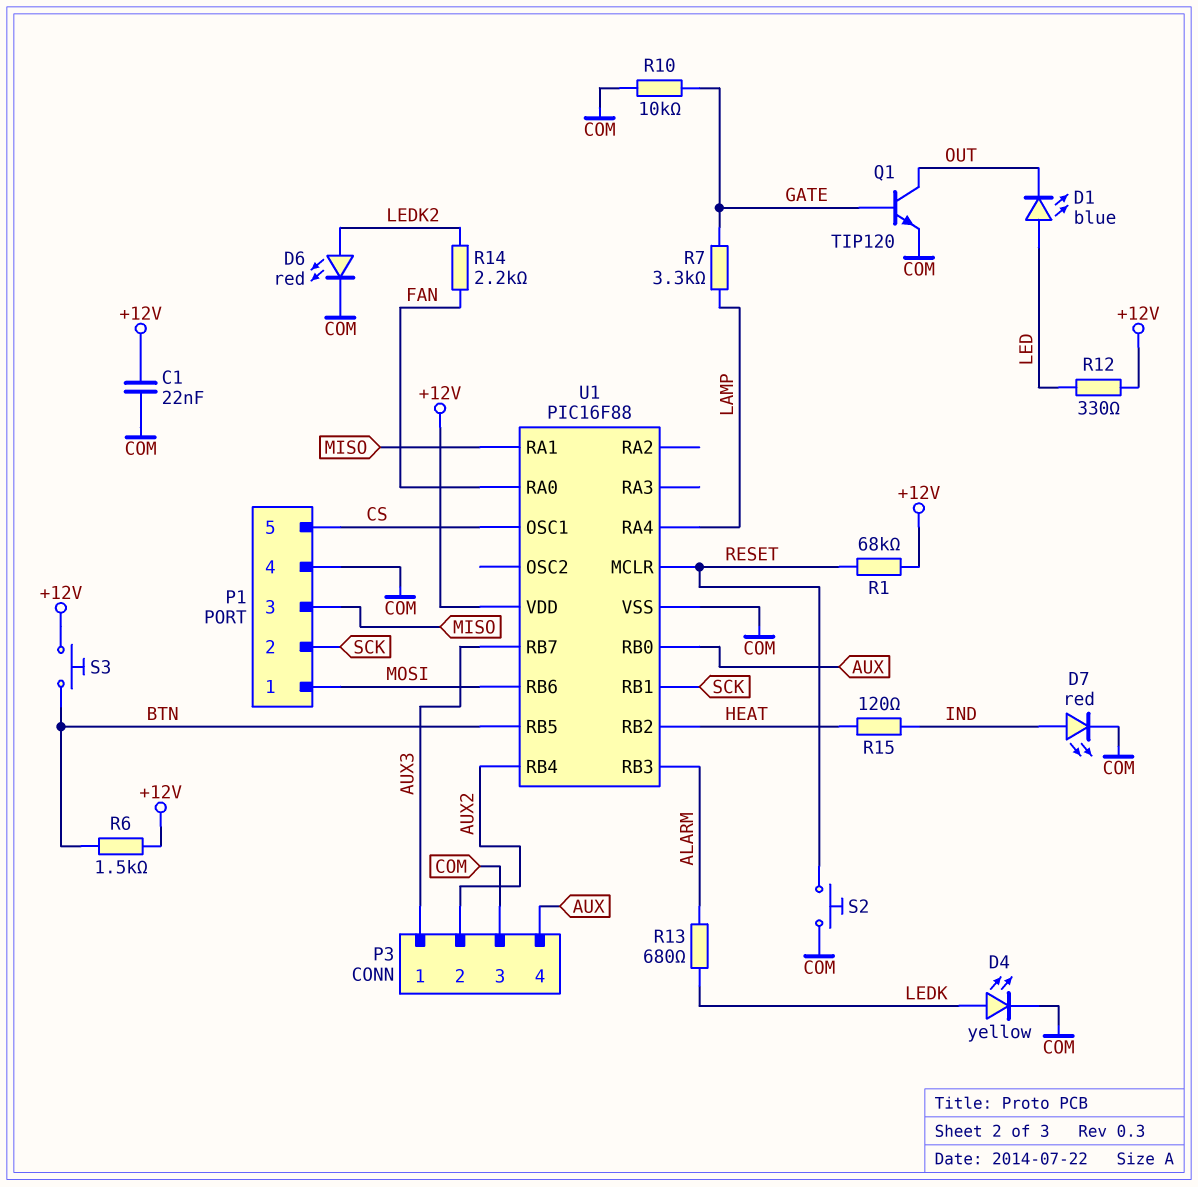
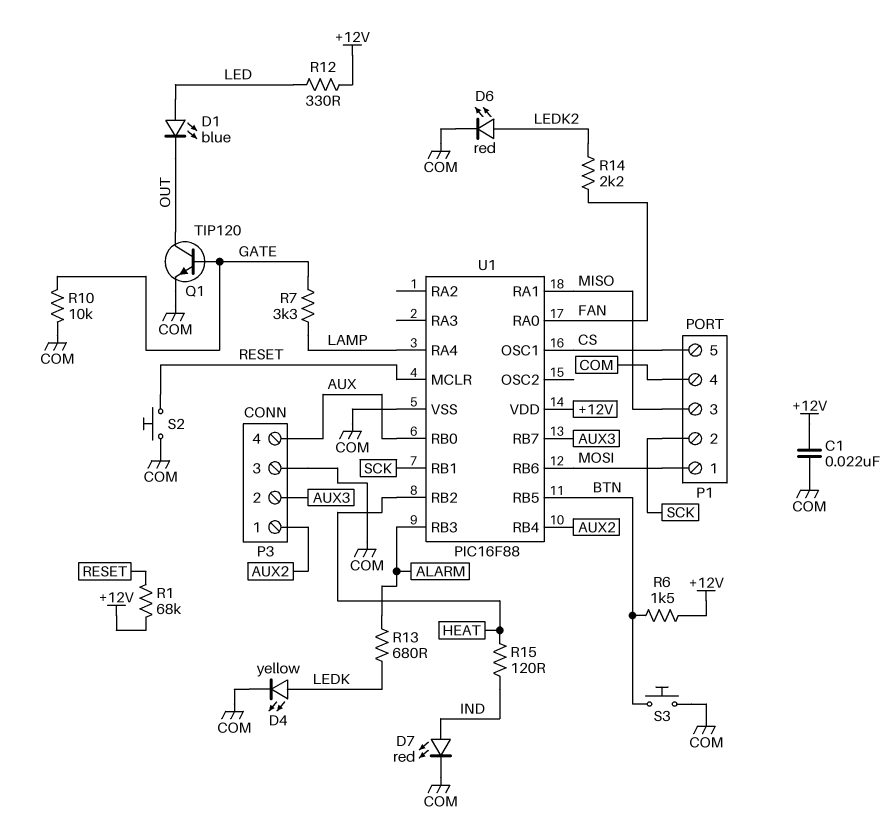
P3 pin 1: AUX3 -> AUX2
P3 pin 2: AUX2 -> AUX3
S3: button (+12V, BTN) -> button (BTN, COM)

